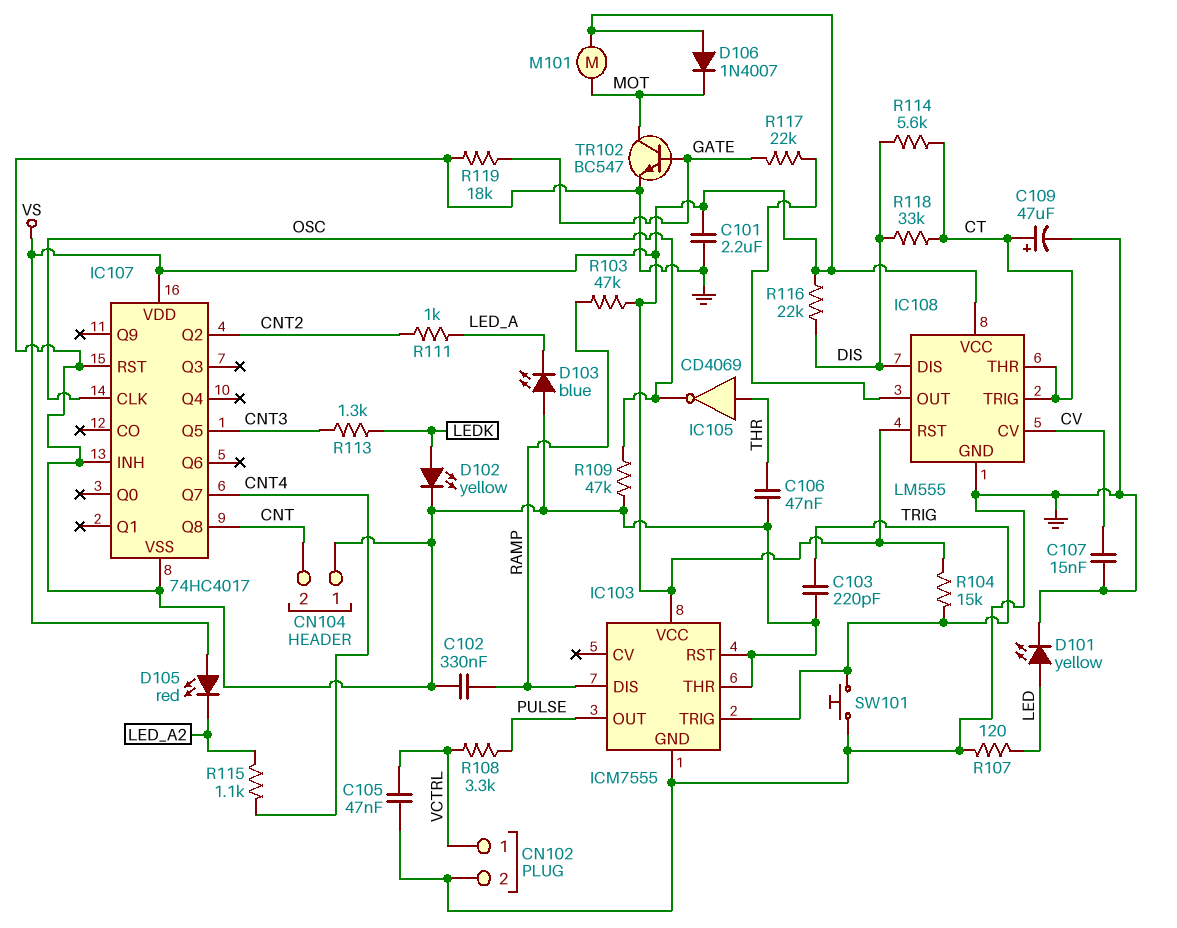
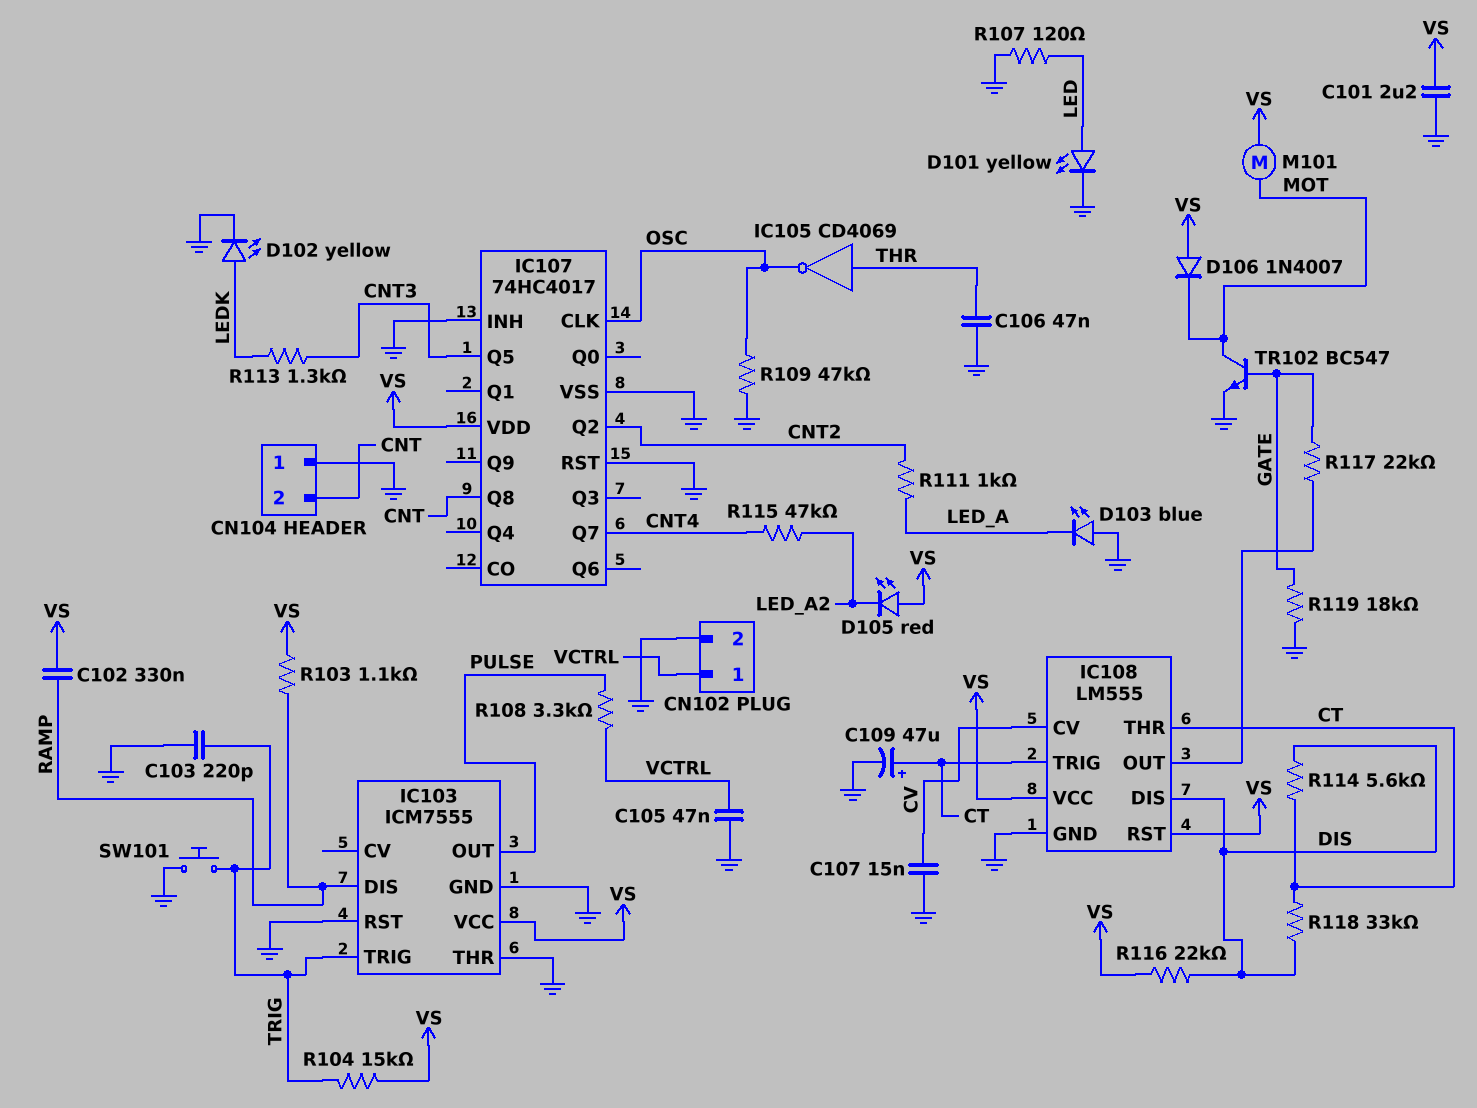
C102: 330nF (GND, RAMP) -> 330nF (RAMP, VS)
R103: 47k (RAMP, VS) -> 1.1k (RAMP, VS)
R115: 1.1k (CNT4, LED_A2) -> 47k (CNT4, LED_A2)

